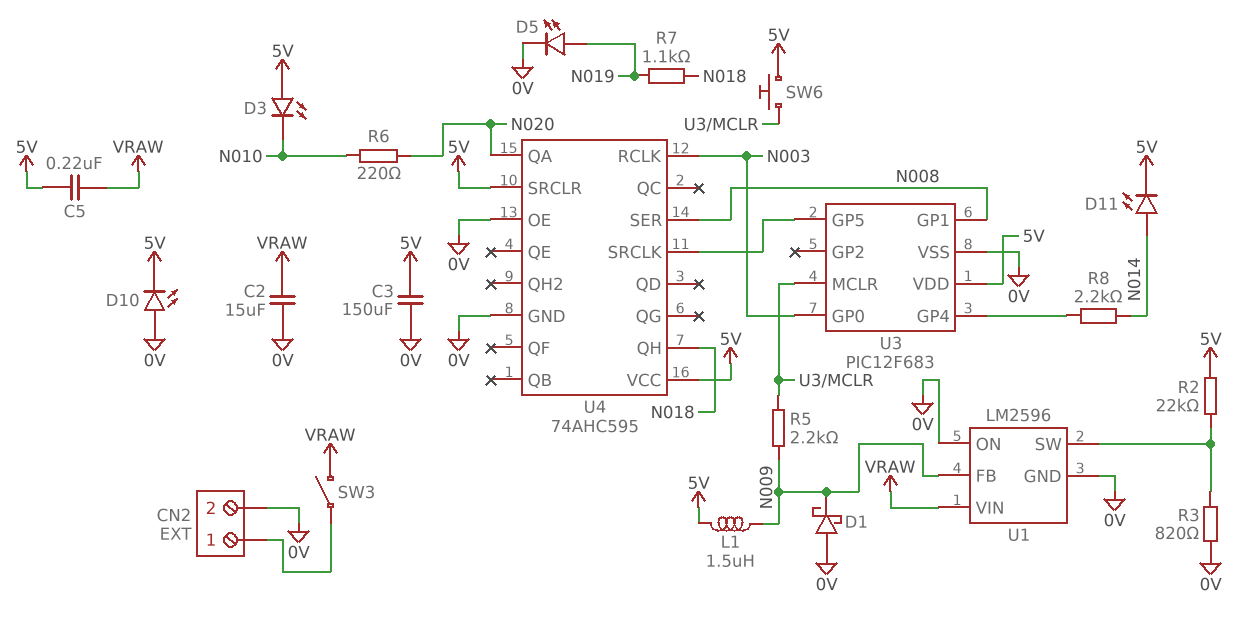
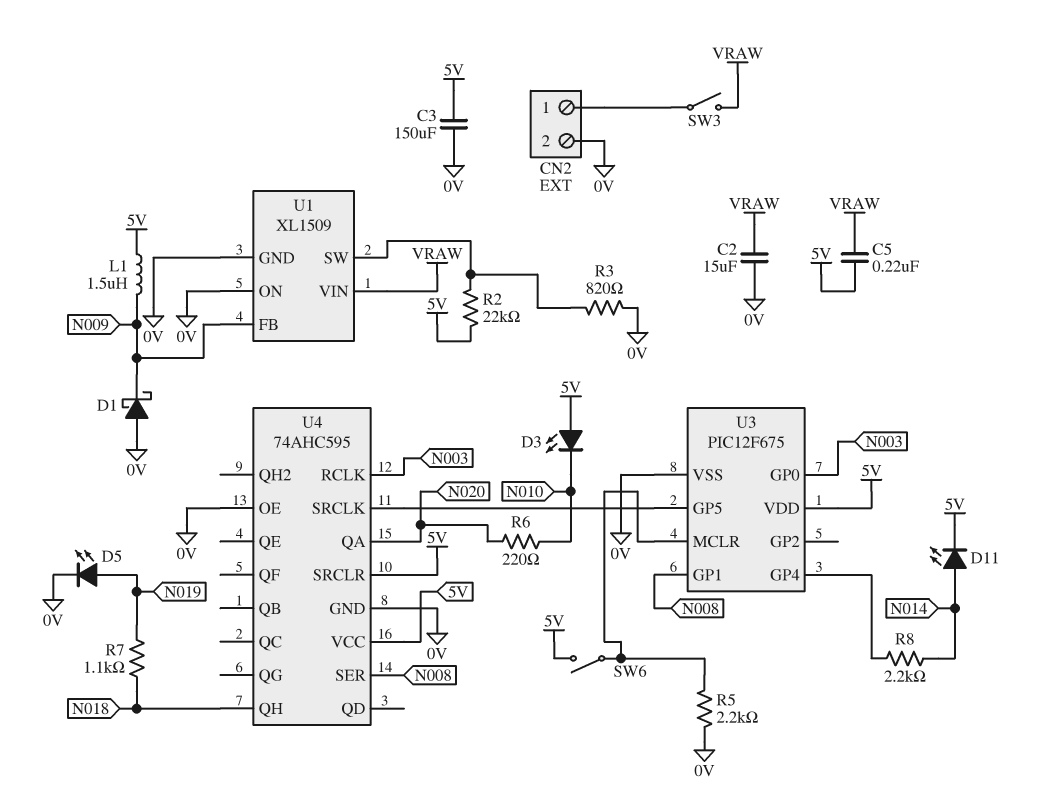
D10: LED (A 0V, K 5V) -> none
R5: 2.2k (N009, U3/MCLR) -> 2.2k (0V, U3/MCLR)
SW6: button (5V, U3/MCLR) -> switch (5V, U3/MCLR)
U1: LM2596 -> XL1509
U3: PIC12F683 -> PIC12F675

